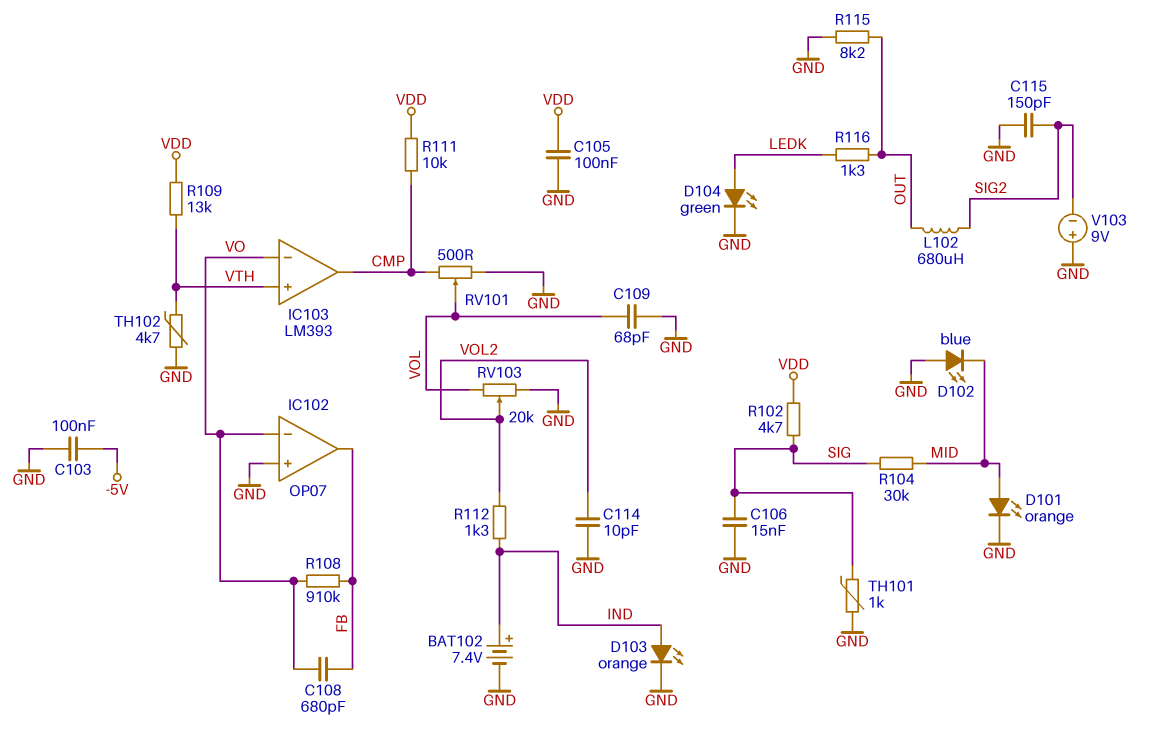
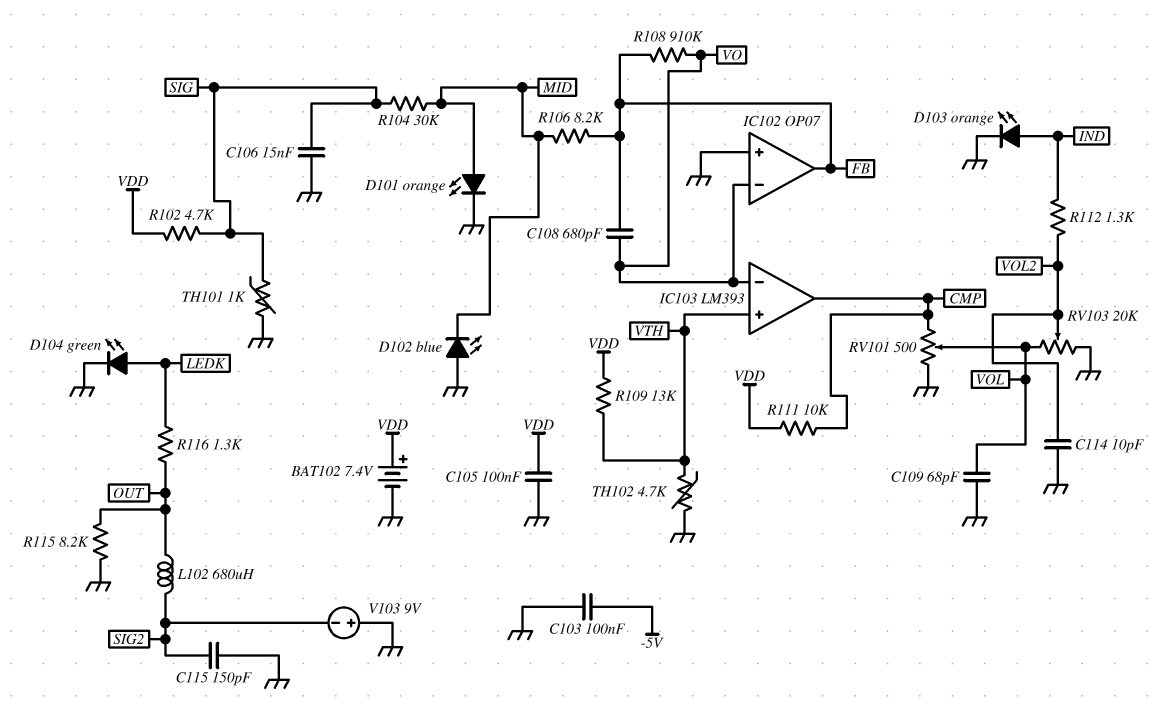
BAT102: 7.4V (plus IND, minus GND) -> 7.4V (plus VDD, minus GND)
R106: none -> 8.2k (FB, MID)

